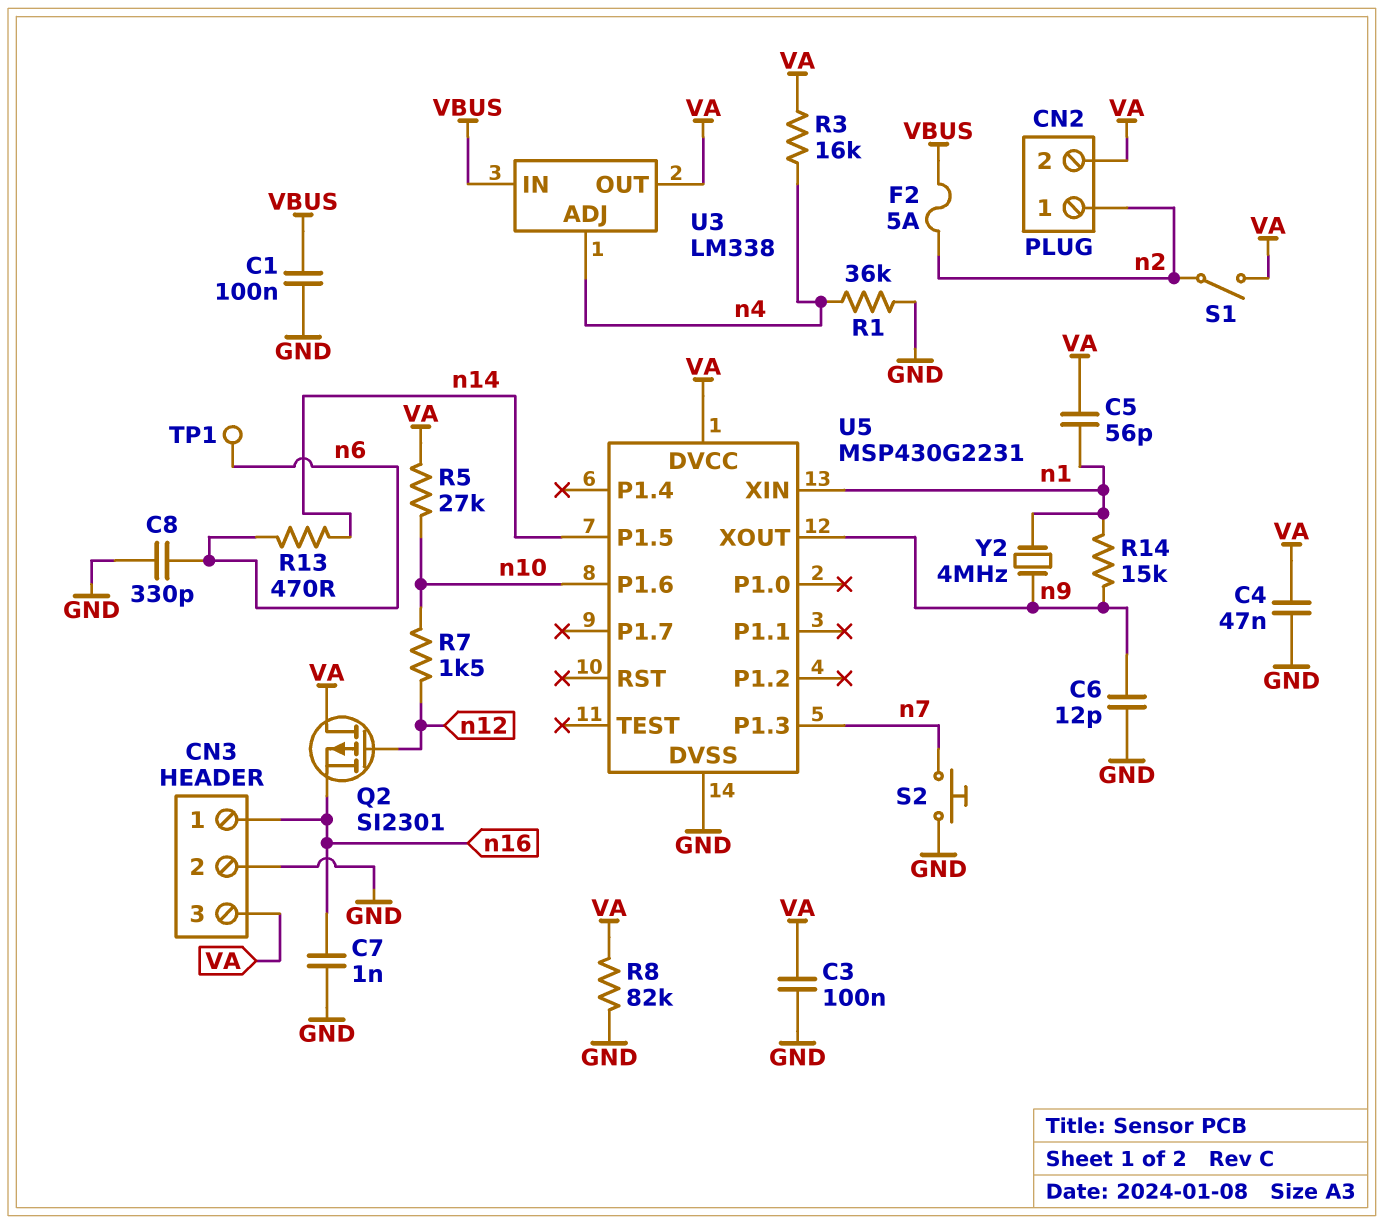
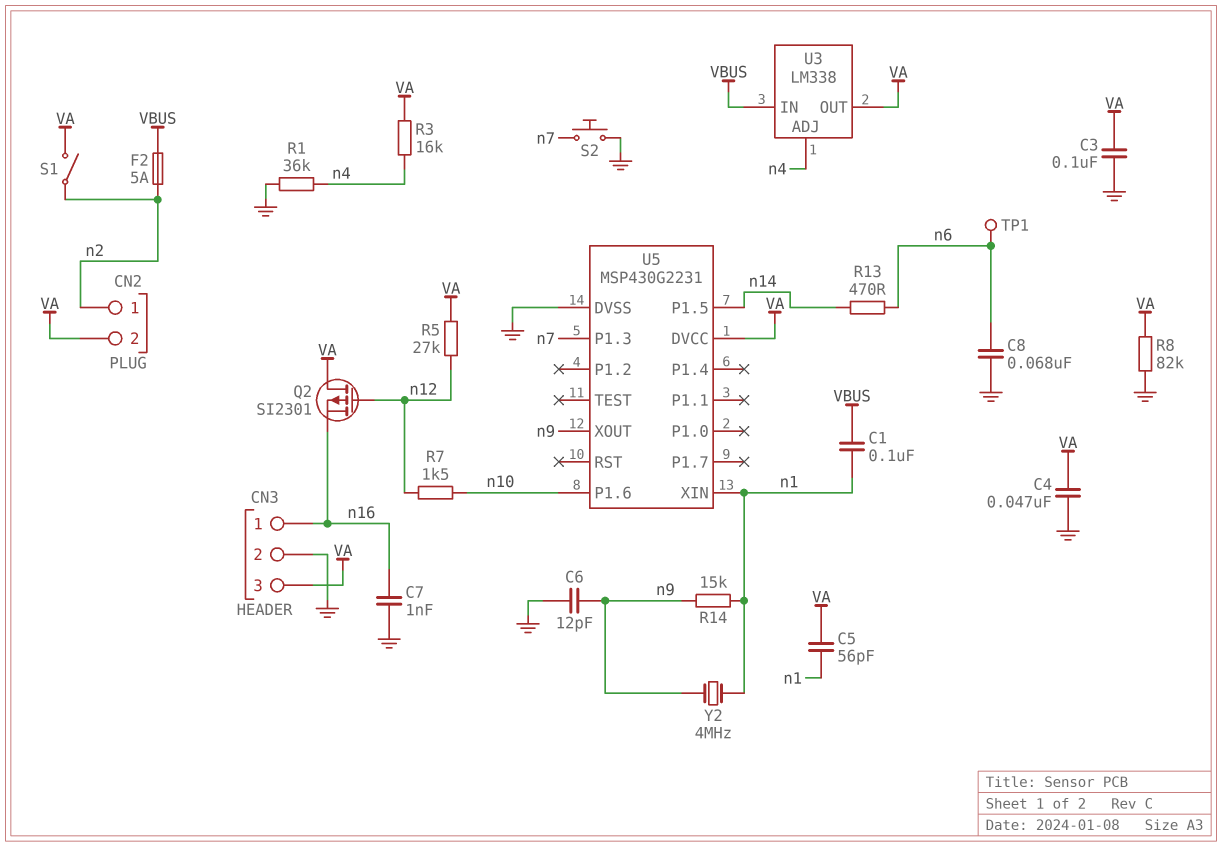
C1: 100nF (GND, VBUS) -> 100nF (VBUS, n1)
C8: 330pF (GND, n6) -> 68nF (GND, n6)
R5: 27k (VA, n10) -> 27k (VA, n12)

